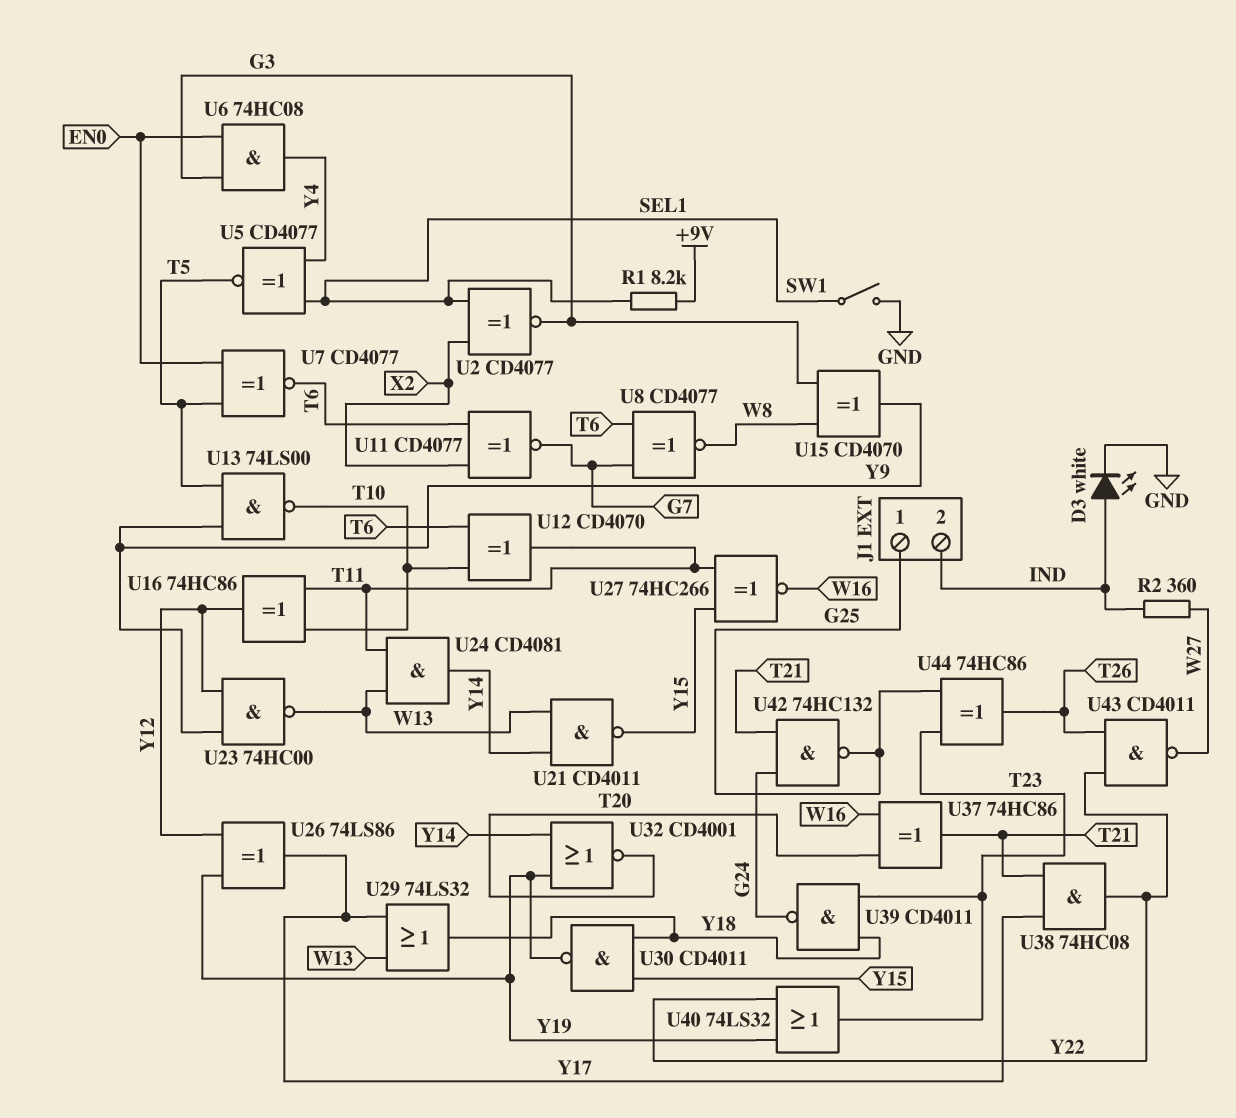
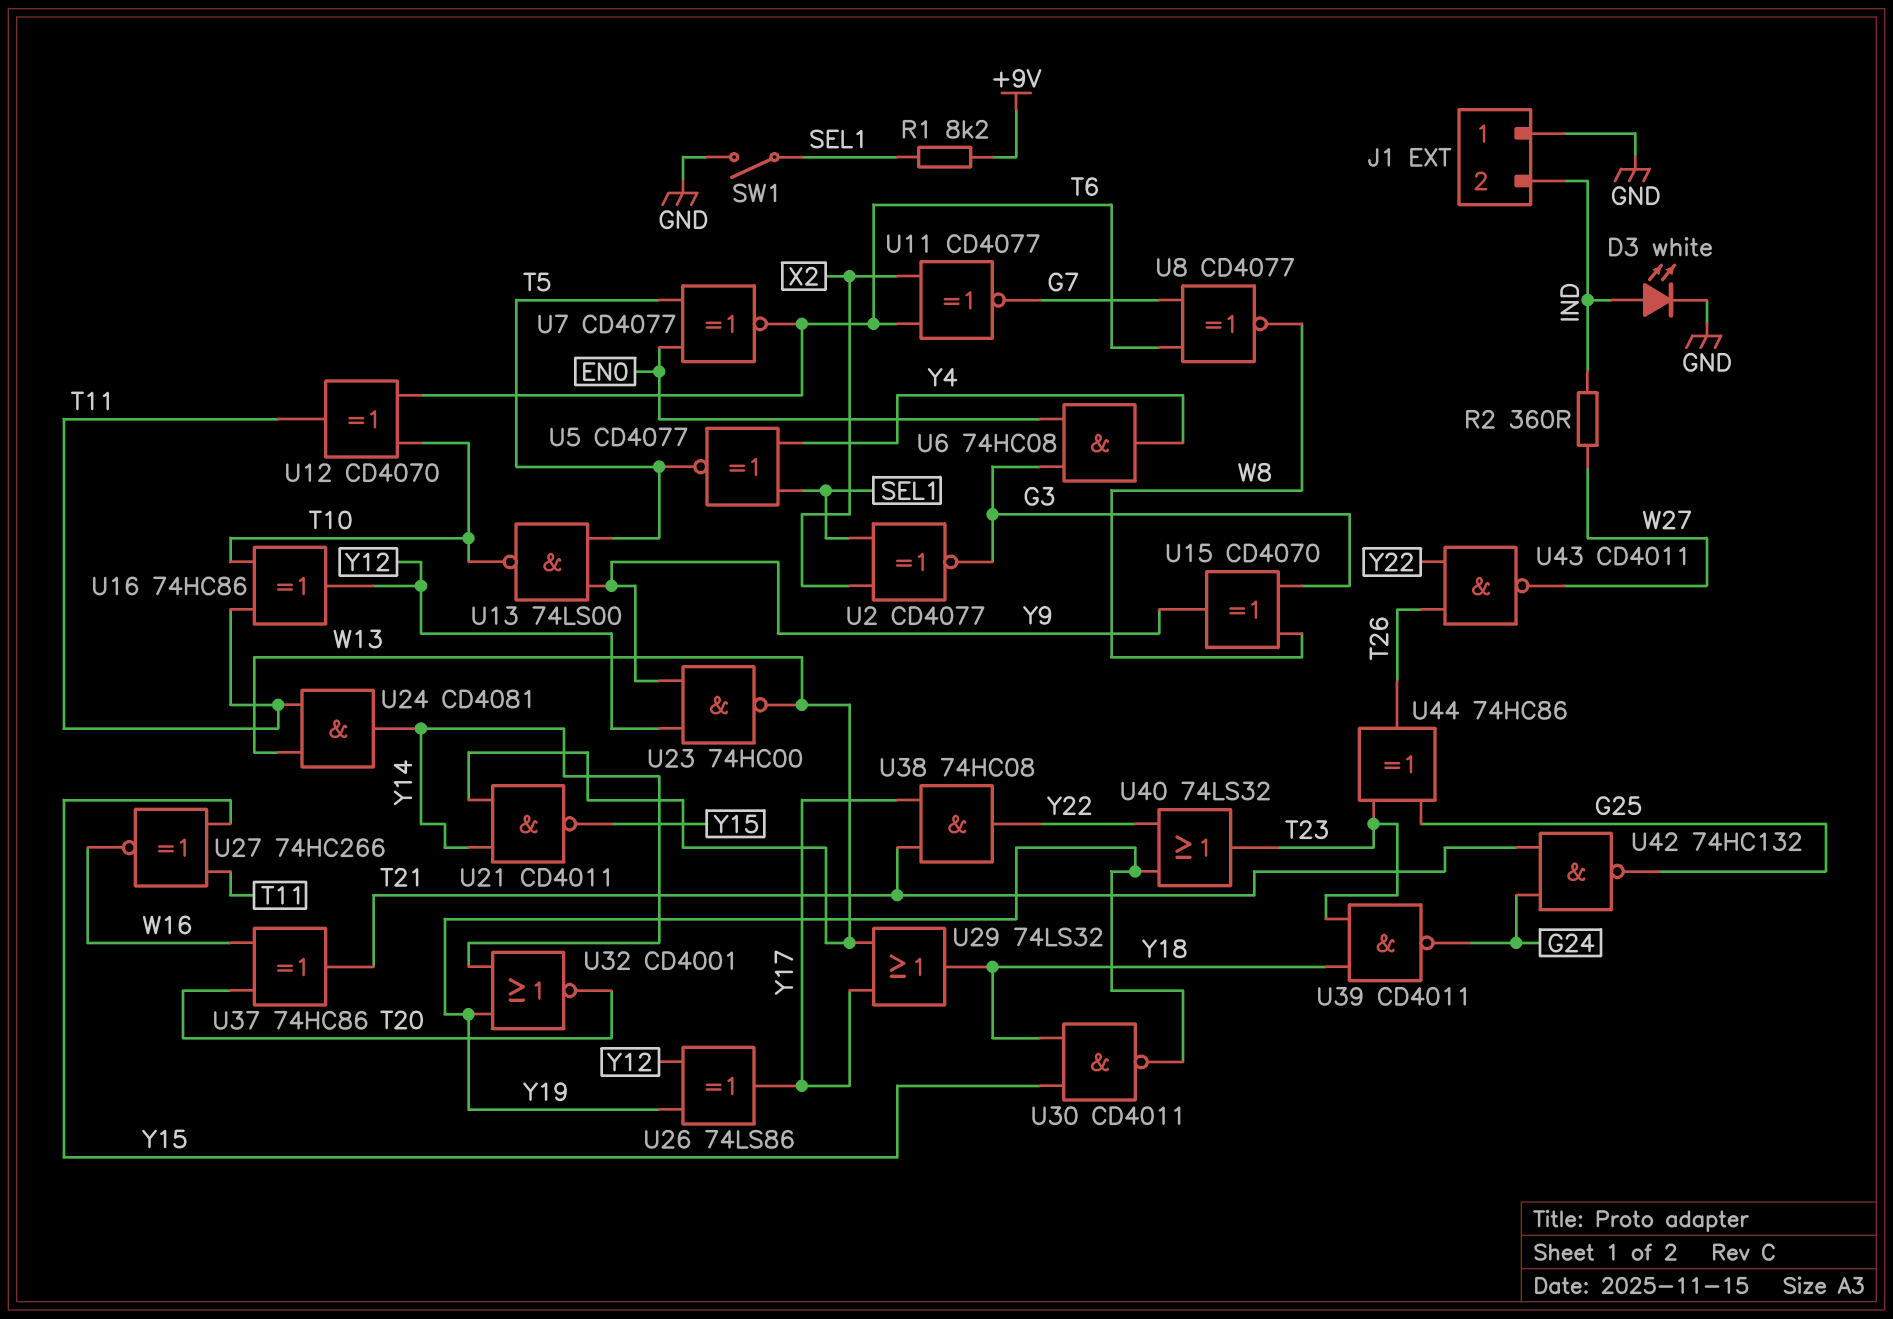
J1 pin 1: G25 -> GND

